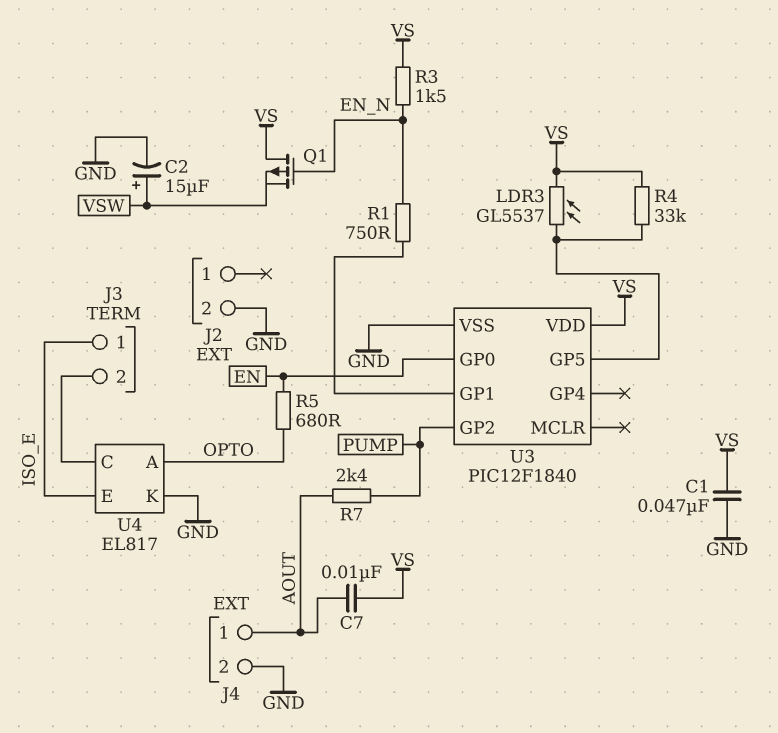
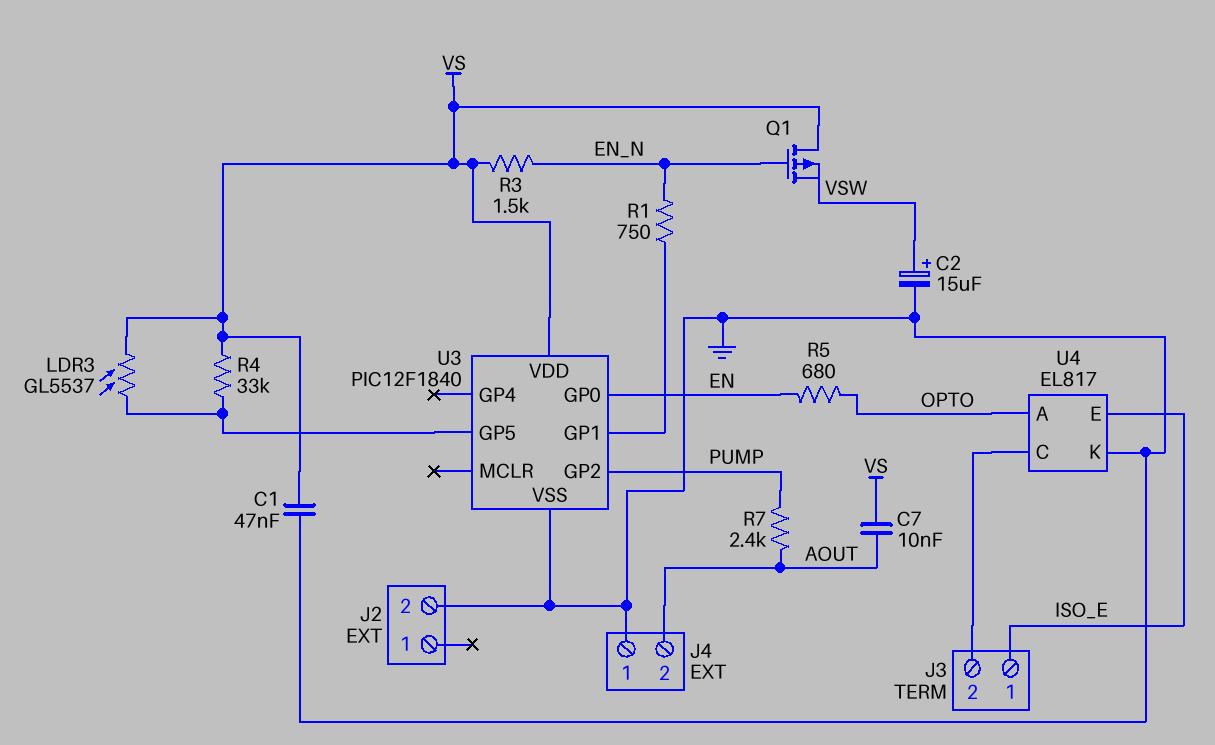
J4 pin 1: AOUT -> GND
J4 pin 2: GND -> AOUT

